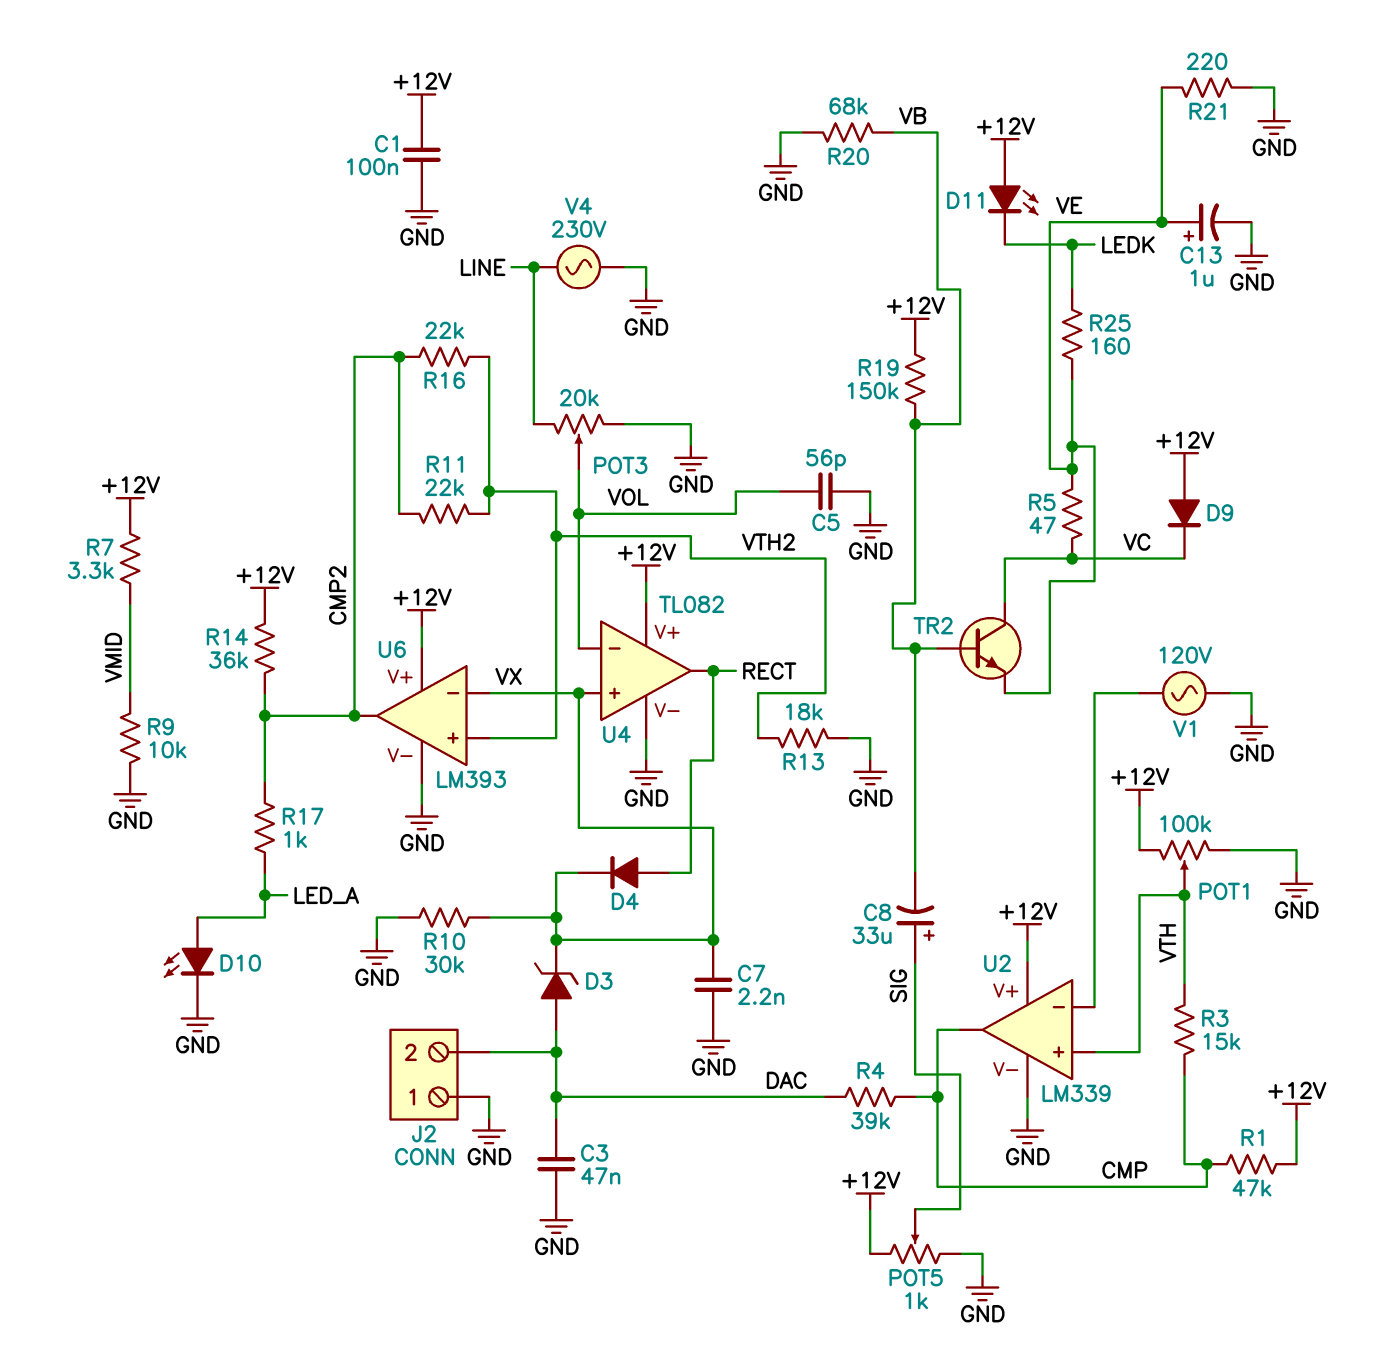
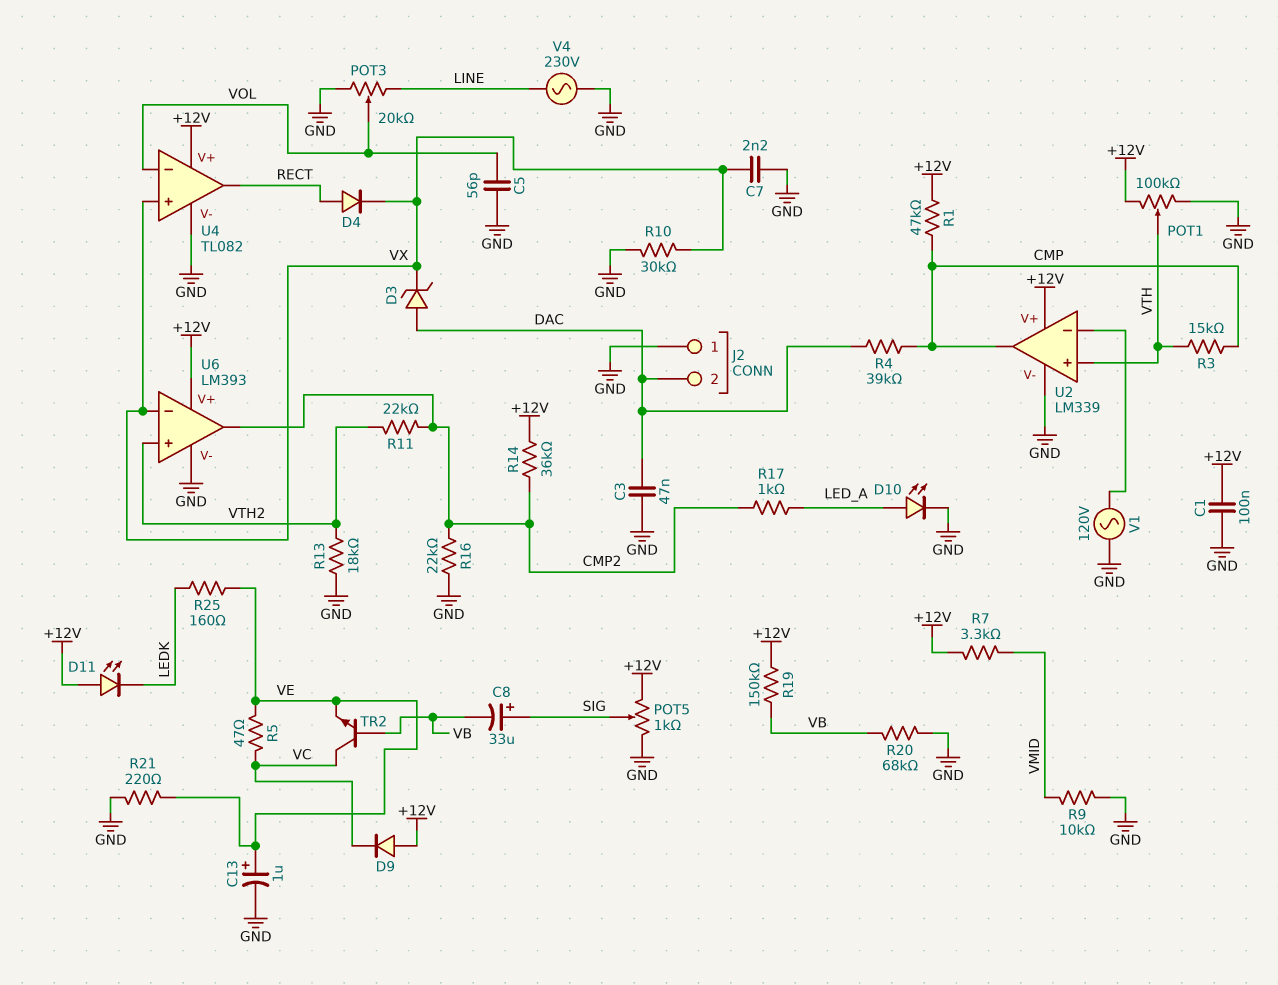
R16: 22k (CMP2, VTH2) -> 22k (CMP2, GND)

